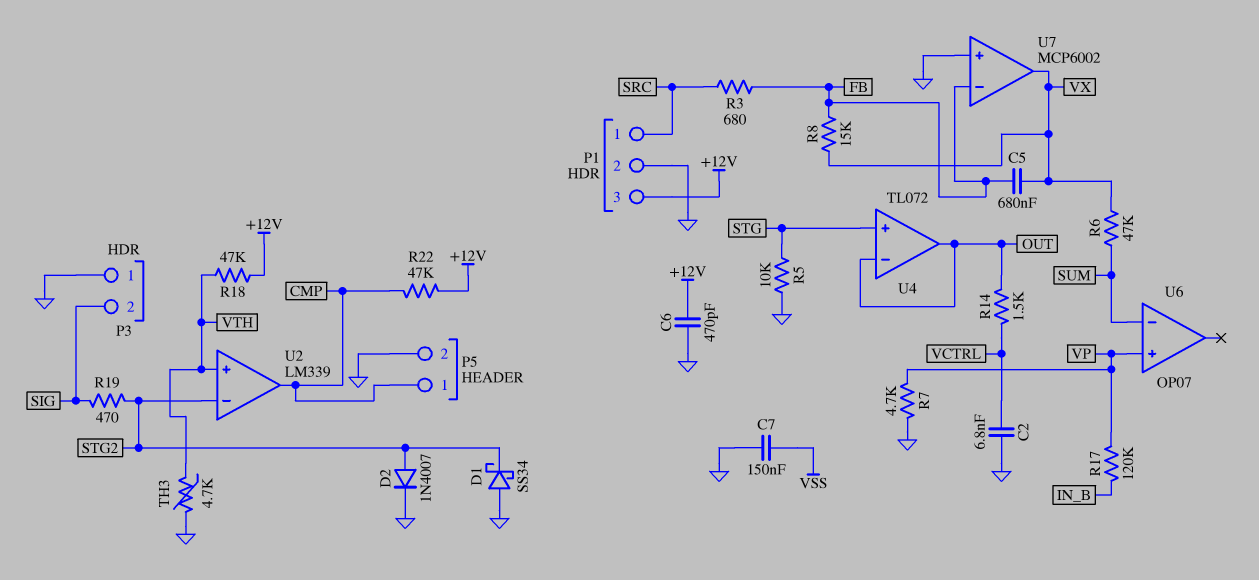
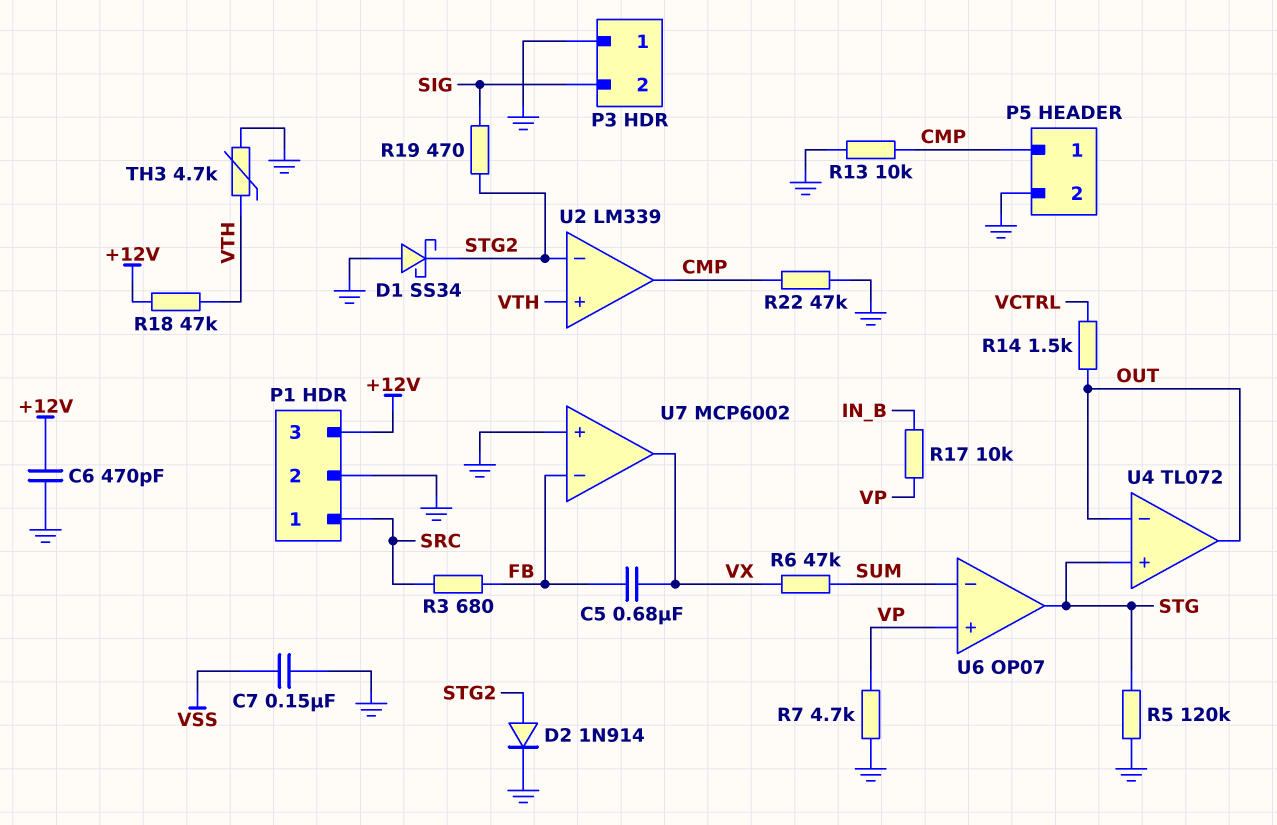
C2: 6.8nF (GND, VCTRL) -> none
D2: diode 1N4007 (A STG2, K GND) -> diode 1N914 (A STG2, K GND)
R5: 10k (GND, STG) -> 120k (GND, STG)
R8: 15k (FB, VX) -> none
R13: none -> 10k (CMP, GND)
R17: 120k (IN_B, VP) -> 10k (IN_B, VP)
R22: 47k (+12V, CMP) -> 47k (CMP, GND)
U6 pin out: none -> STG

